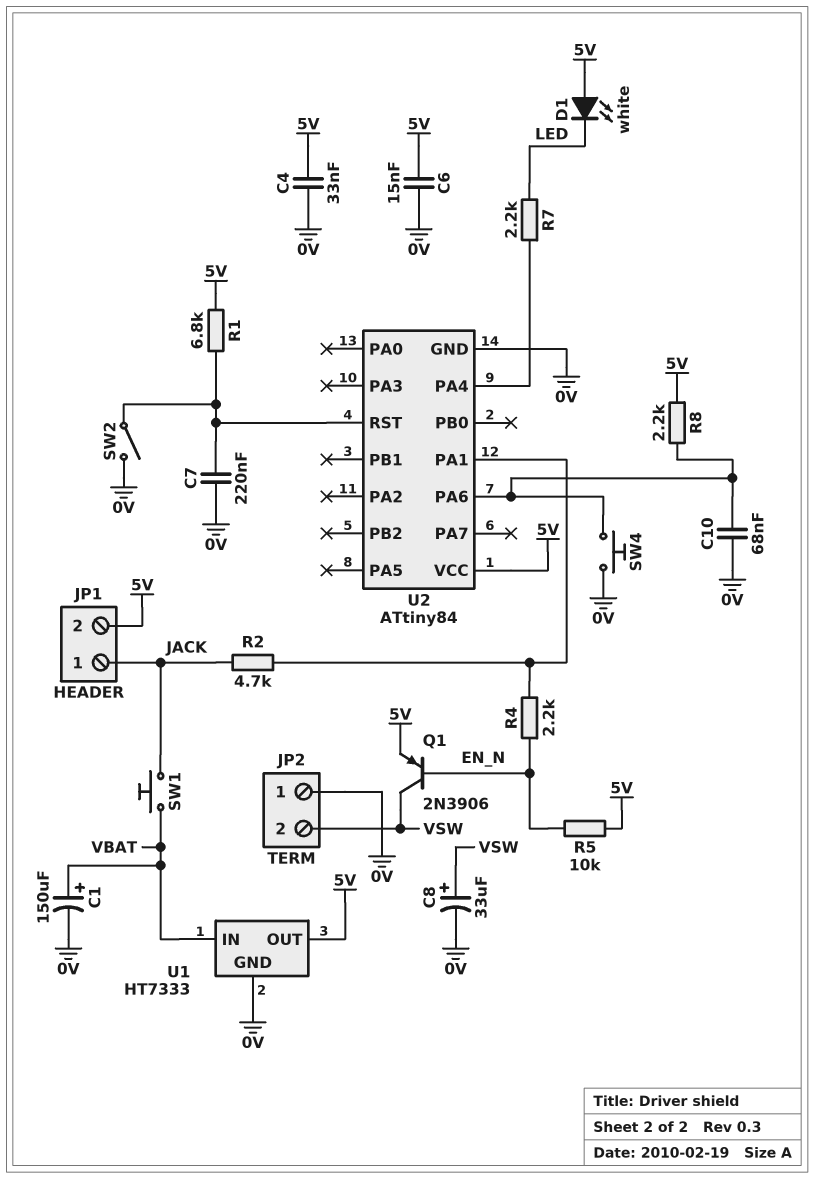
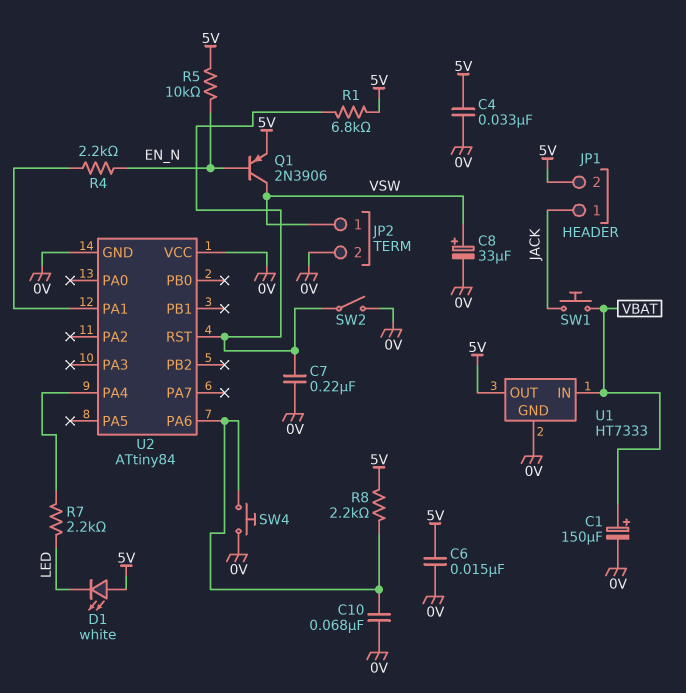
JP2 pin 1: 0V -> VSW
JP2 pin 2: VSW -> 0V
R2: 4.7k (JACK, U2/PA1) -> none
U2 pin VCC: 5V -> 0V

